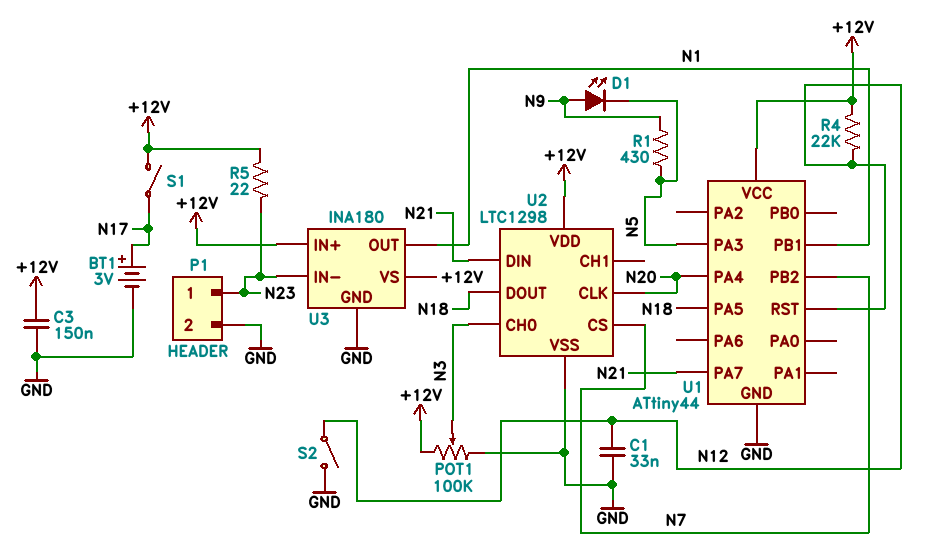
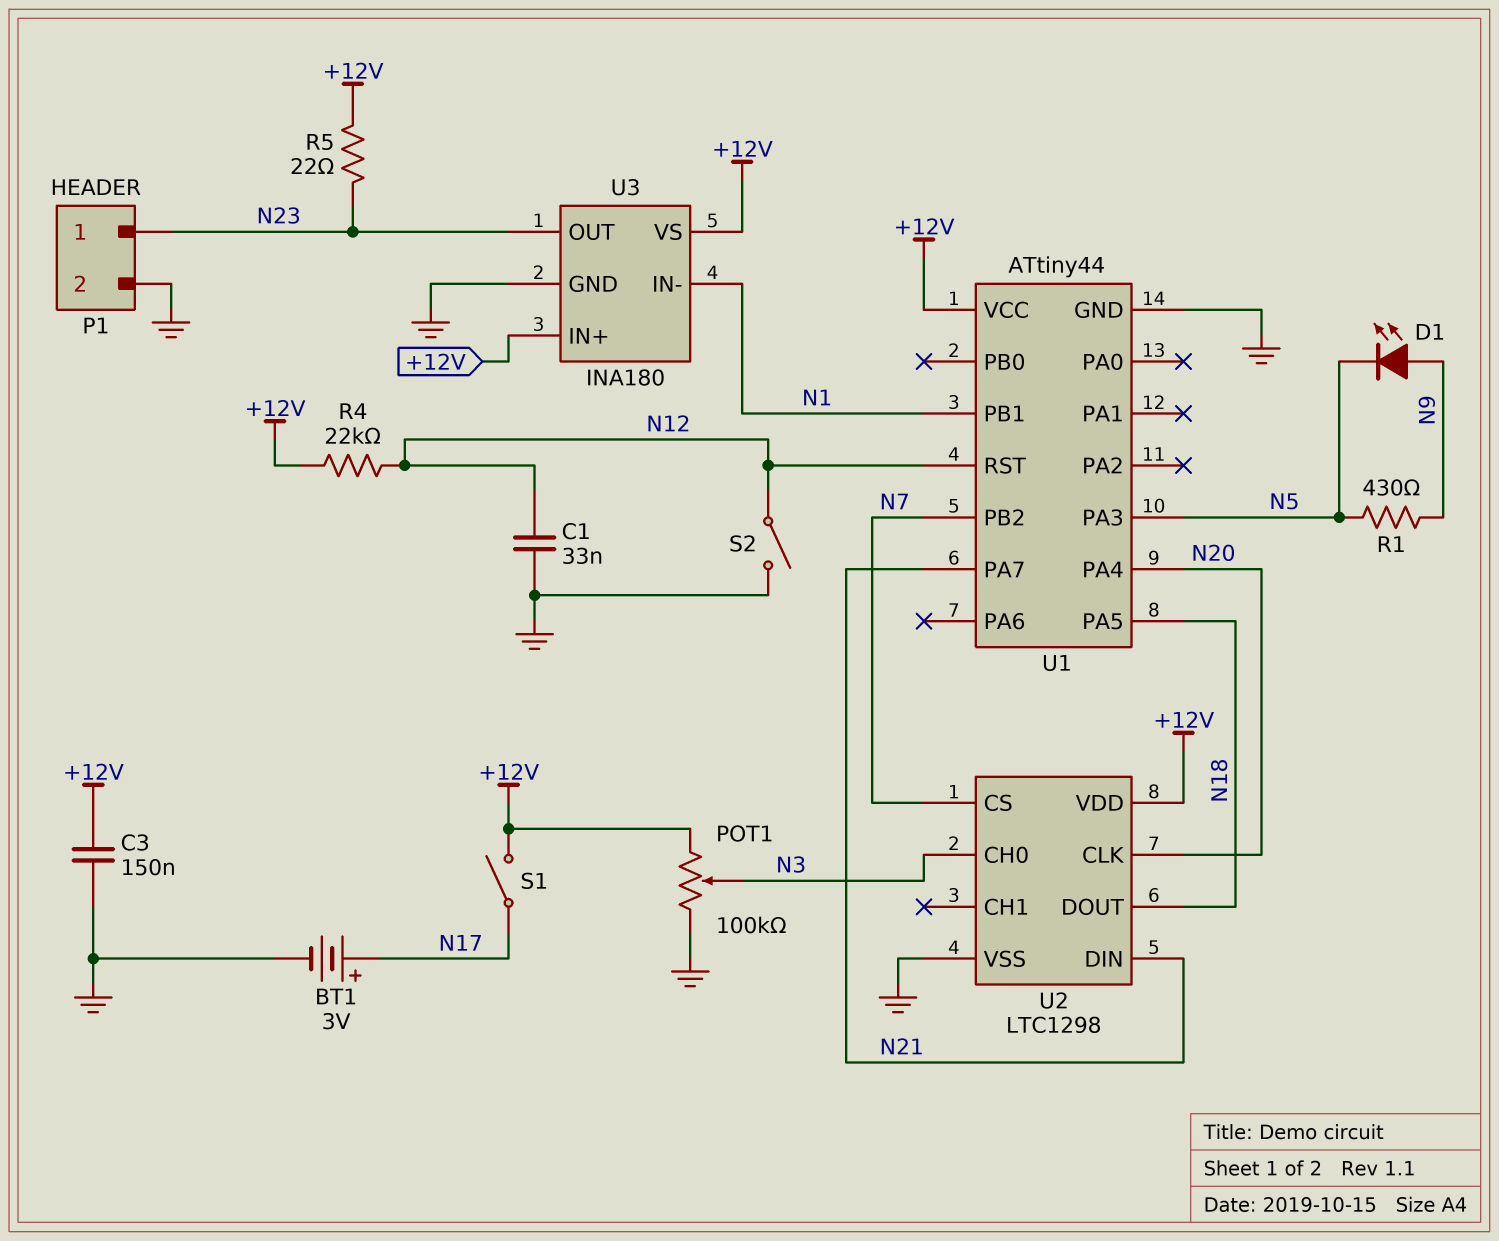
U3 pin IN-: N23 -> N1
U3 pin OUT: N1 -> N23

